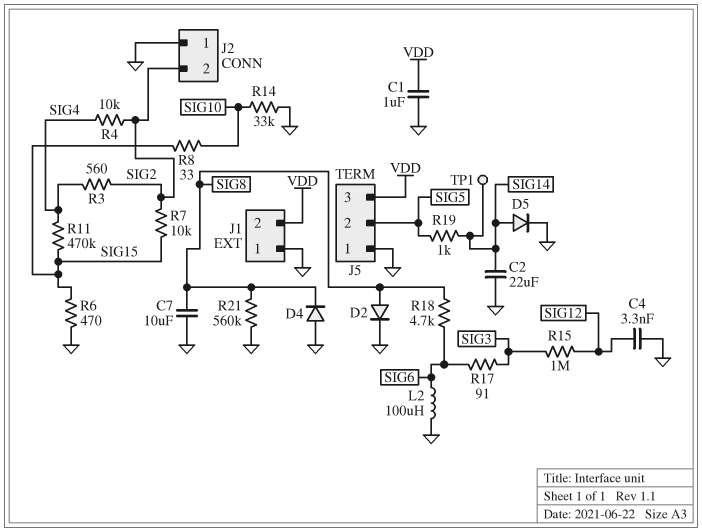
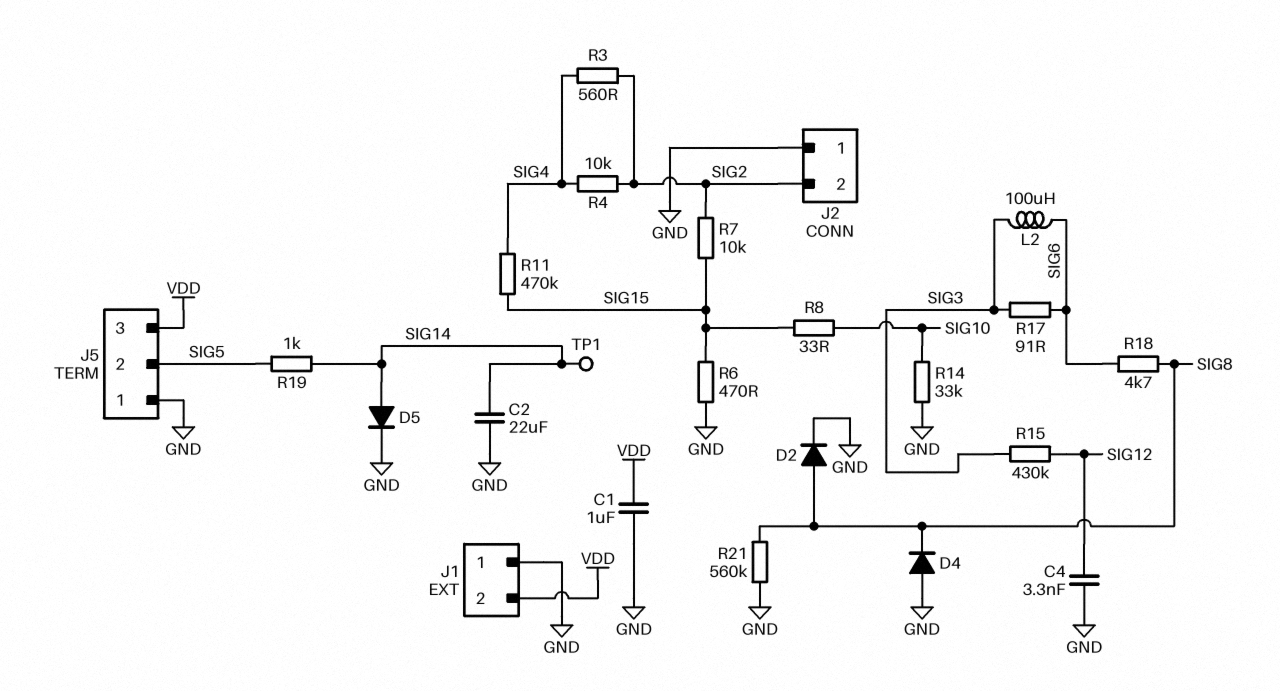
C7: 10uF (GND, SIG8) -> none
L2: 100uH (GND, SIG6) -> 100uH (SIG3, SIG6)
R15: 1M (SIG3, SIG12) -> 430k (SIG3, SIG12)

